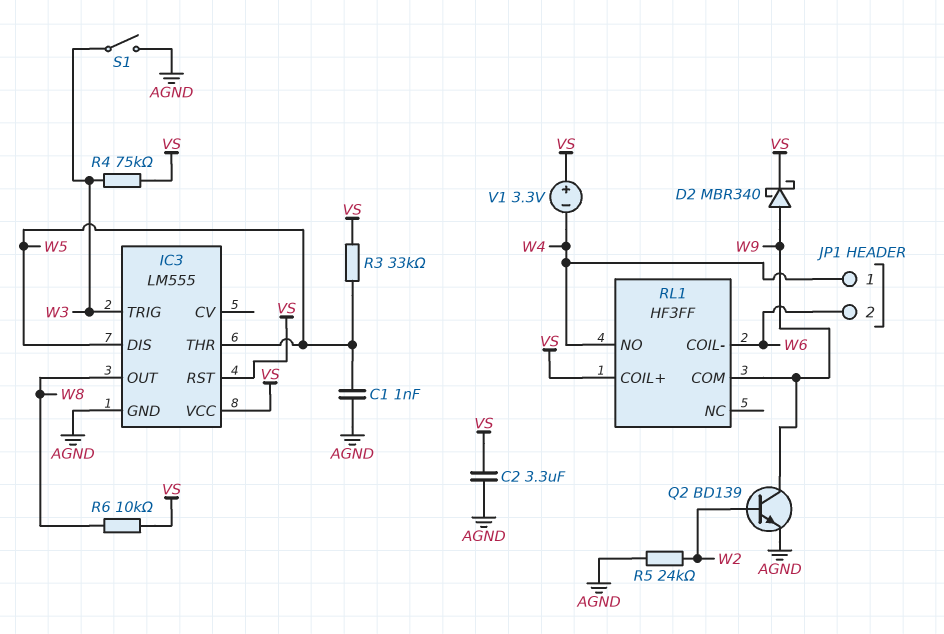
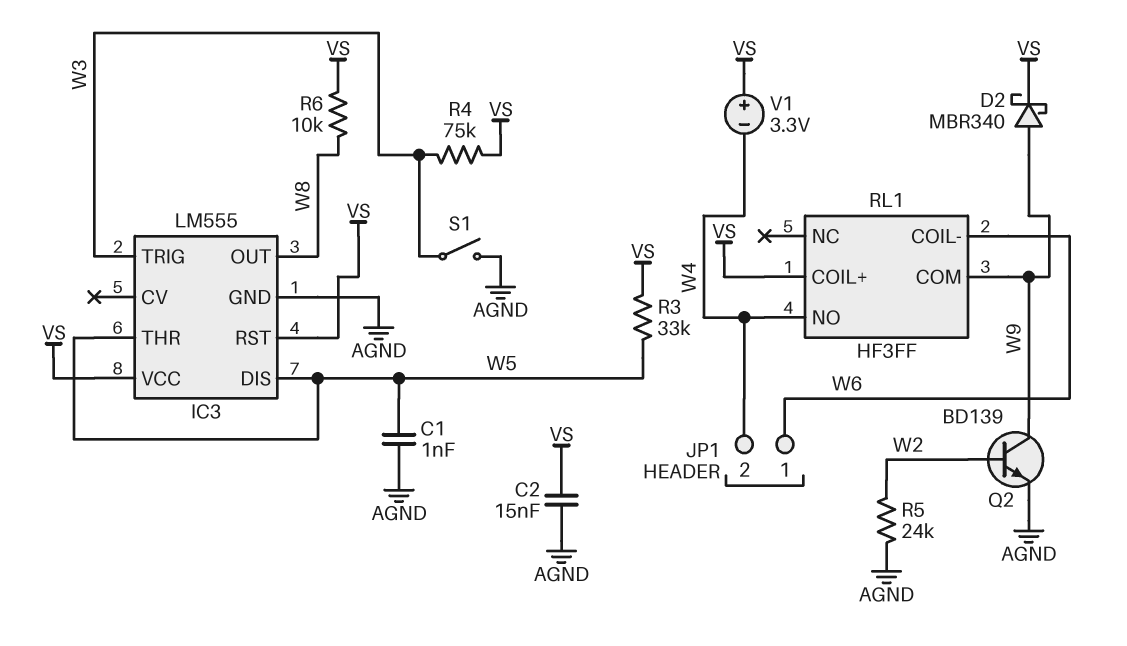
C2: 3.3uF (AGND, VS) -> 15nF (AGND, VS)
JP1 pin 1: W4 -> W6
JP1 pin 2: W6 -> W4

